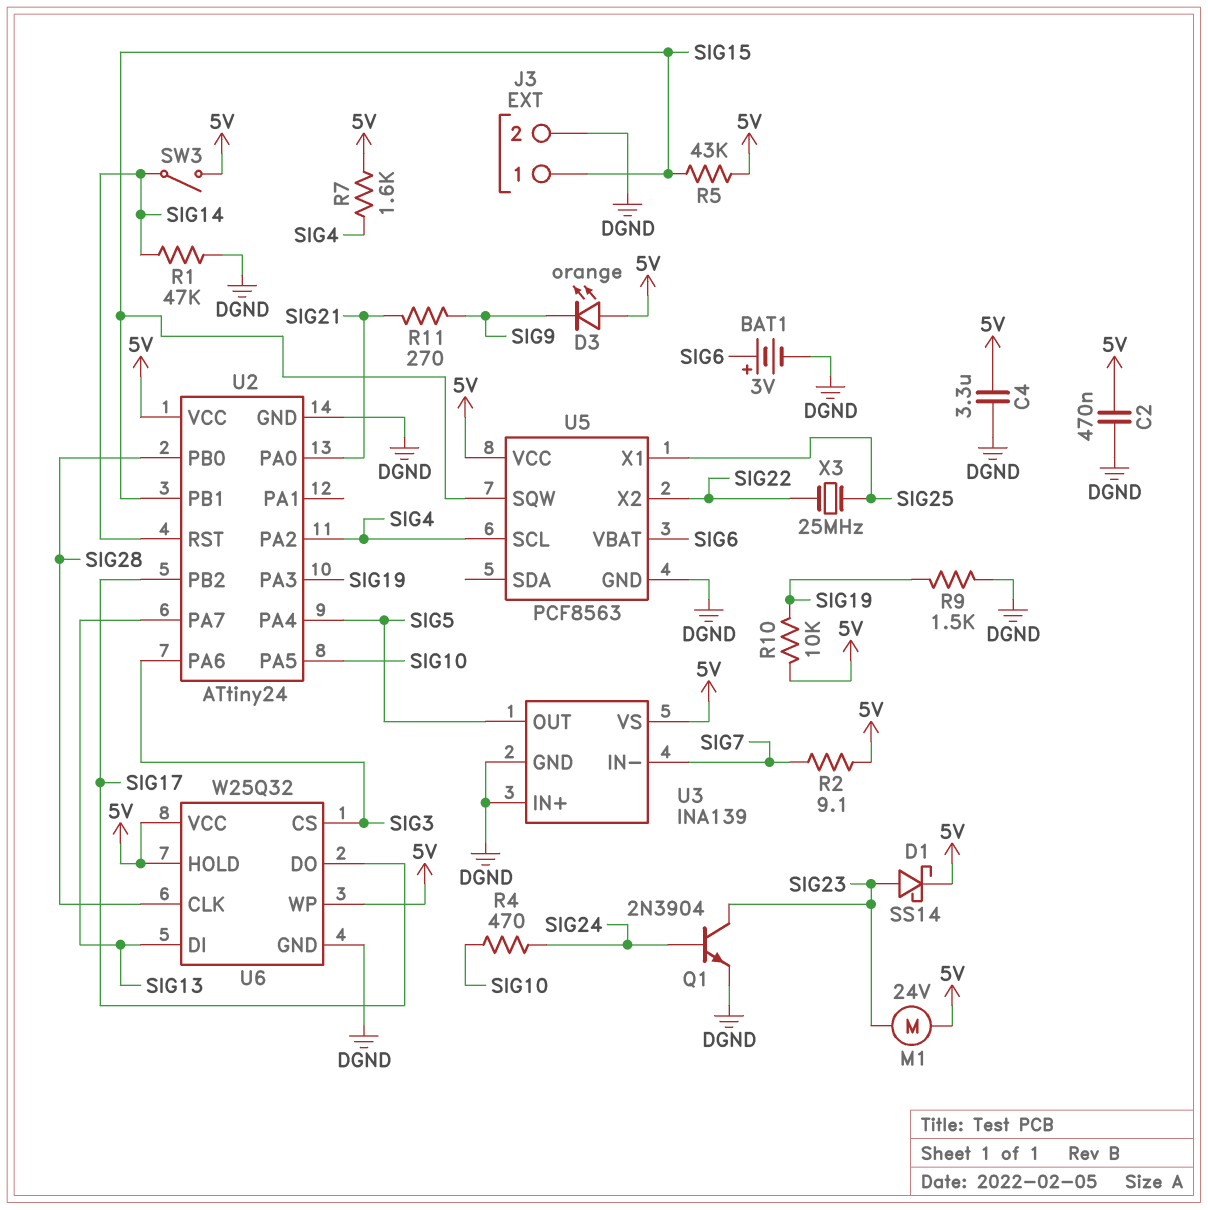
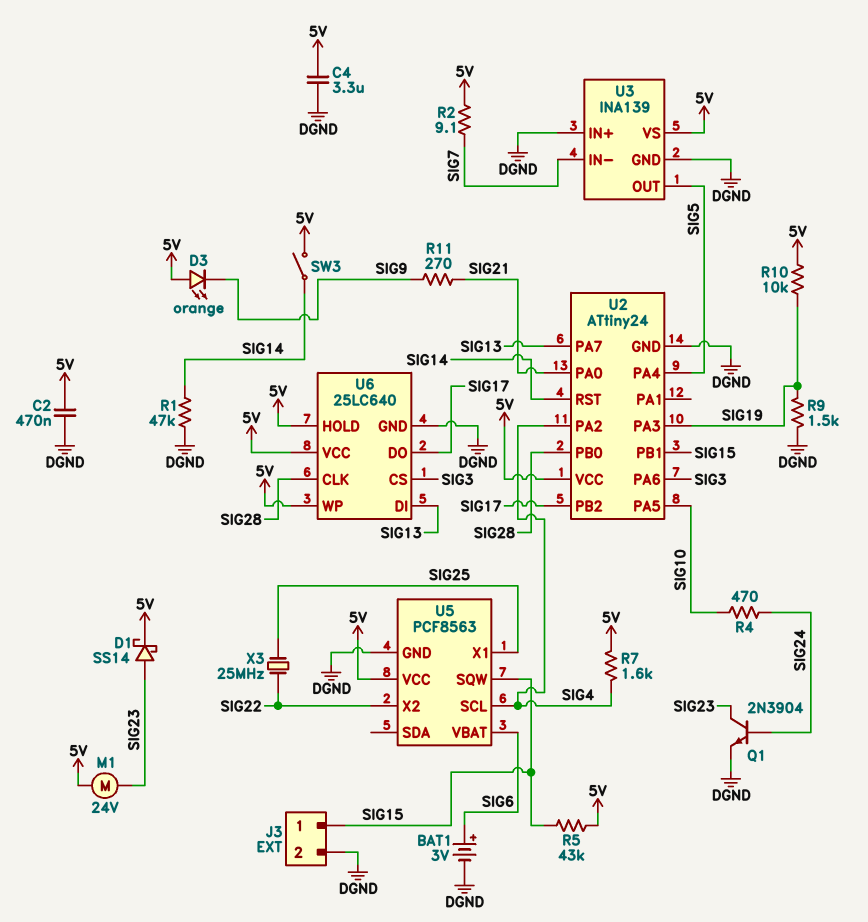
U6: W25Q32 -> 25LC640

